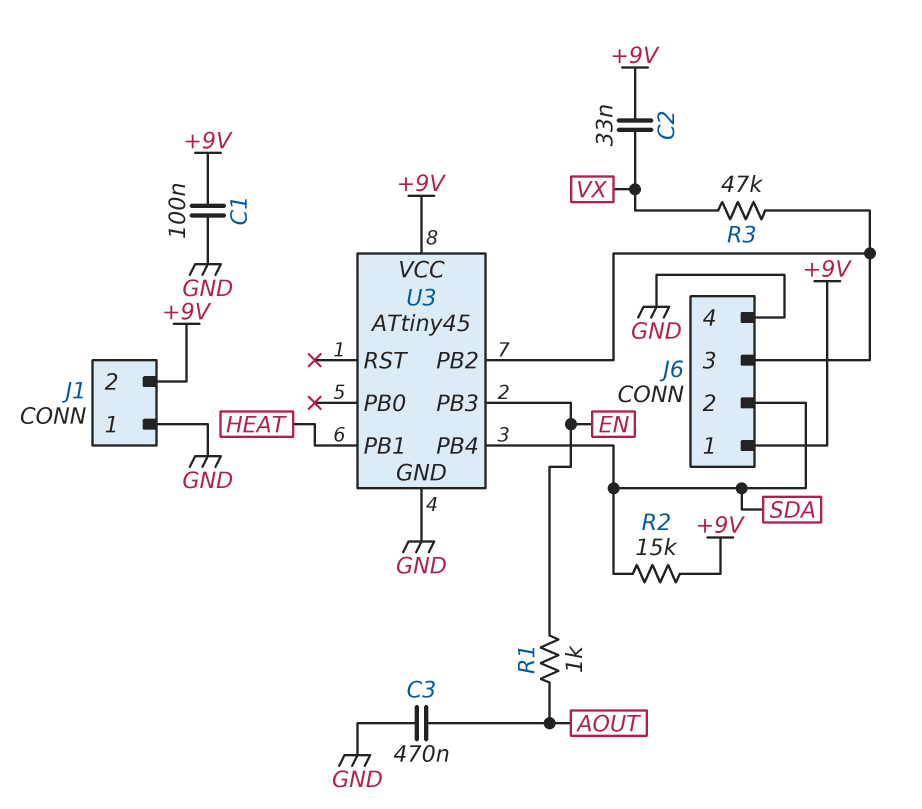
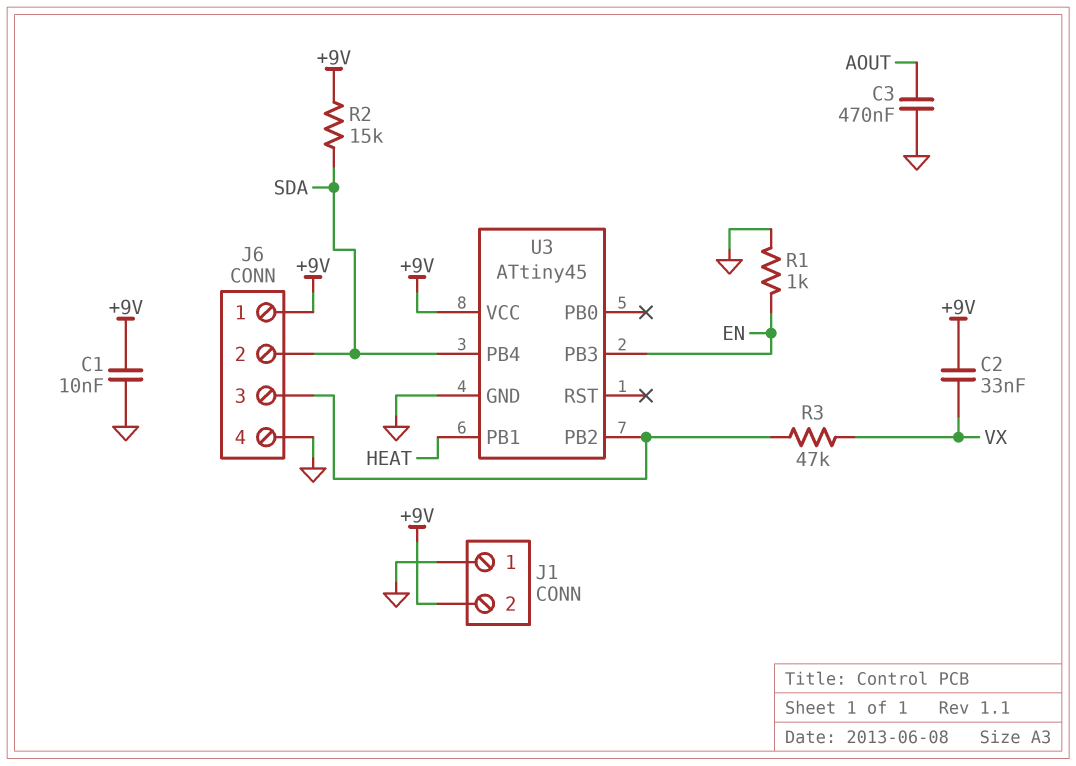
C1: 100nF (+9V, GND) -> 10nF (+9V, GND)
R1: 1k (AOUT, EN) -> 1k (EN, GND)

